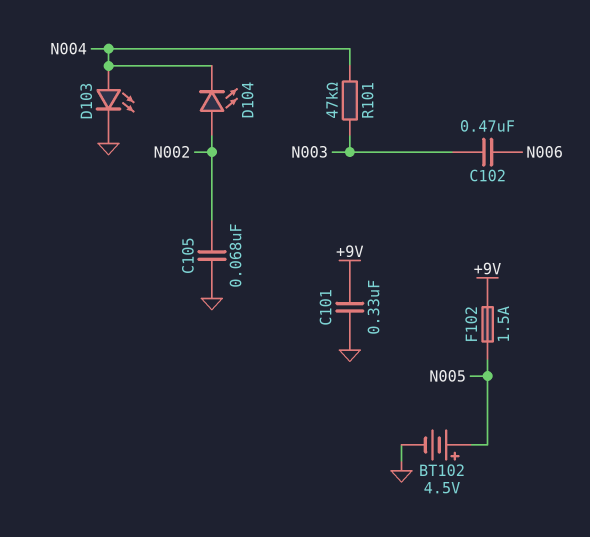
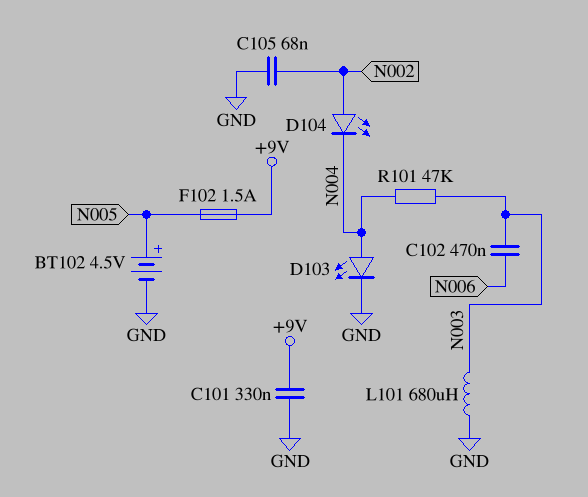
L101: none -> 680uH (GND, N003)

